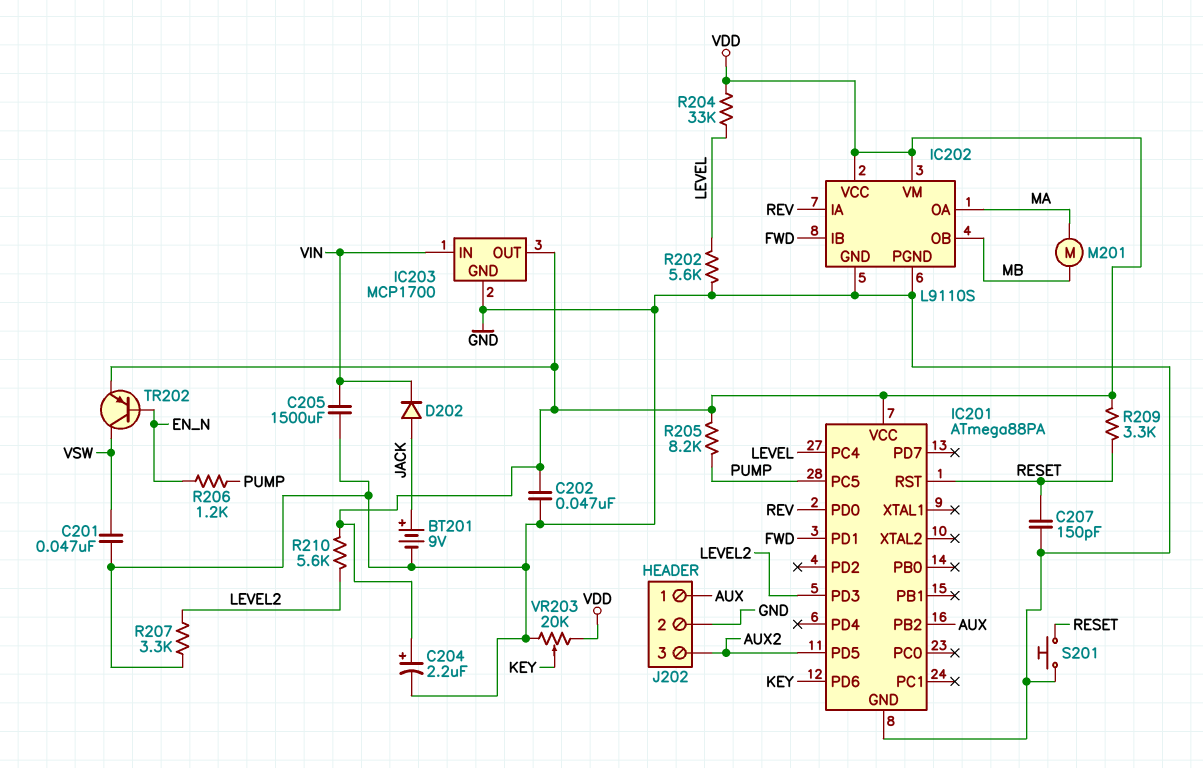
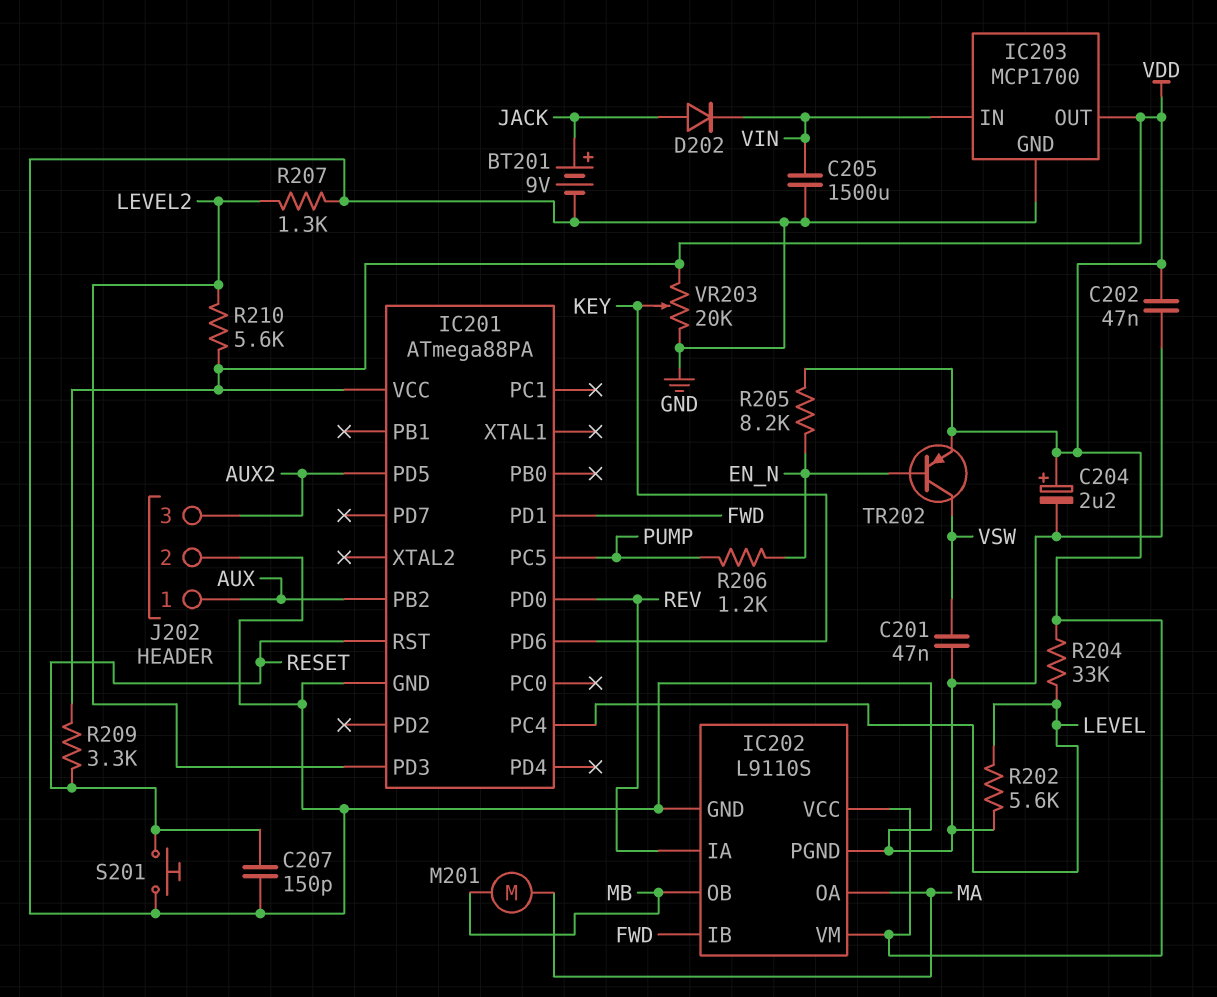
R205: 8.2k (PUMP, VDD) -> 8.2k (EN_N, VDD)
R207: 3.3k (GND, LEVEL2) -> 1.3k (GND, LEVEL2)

